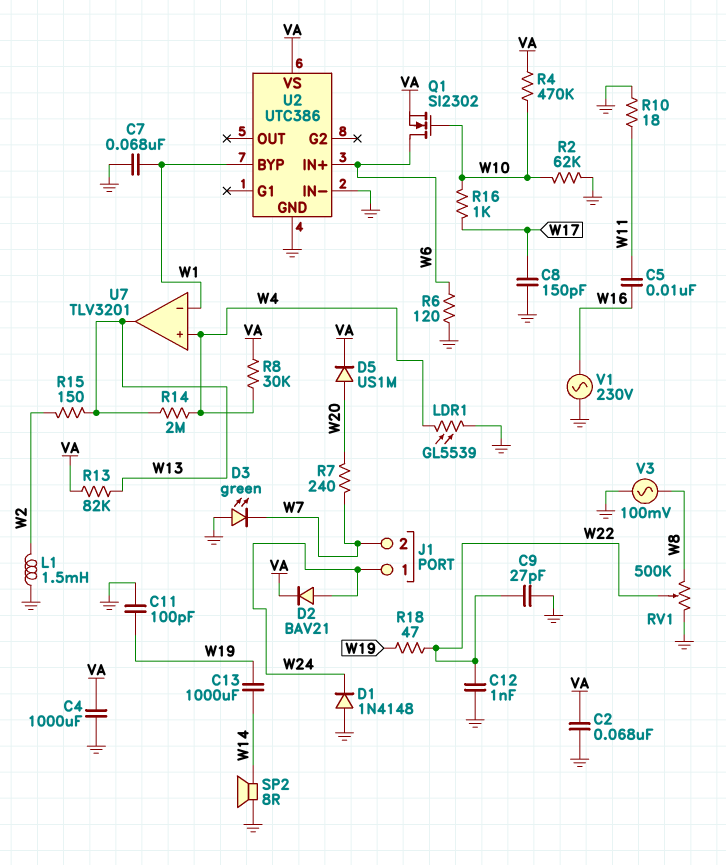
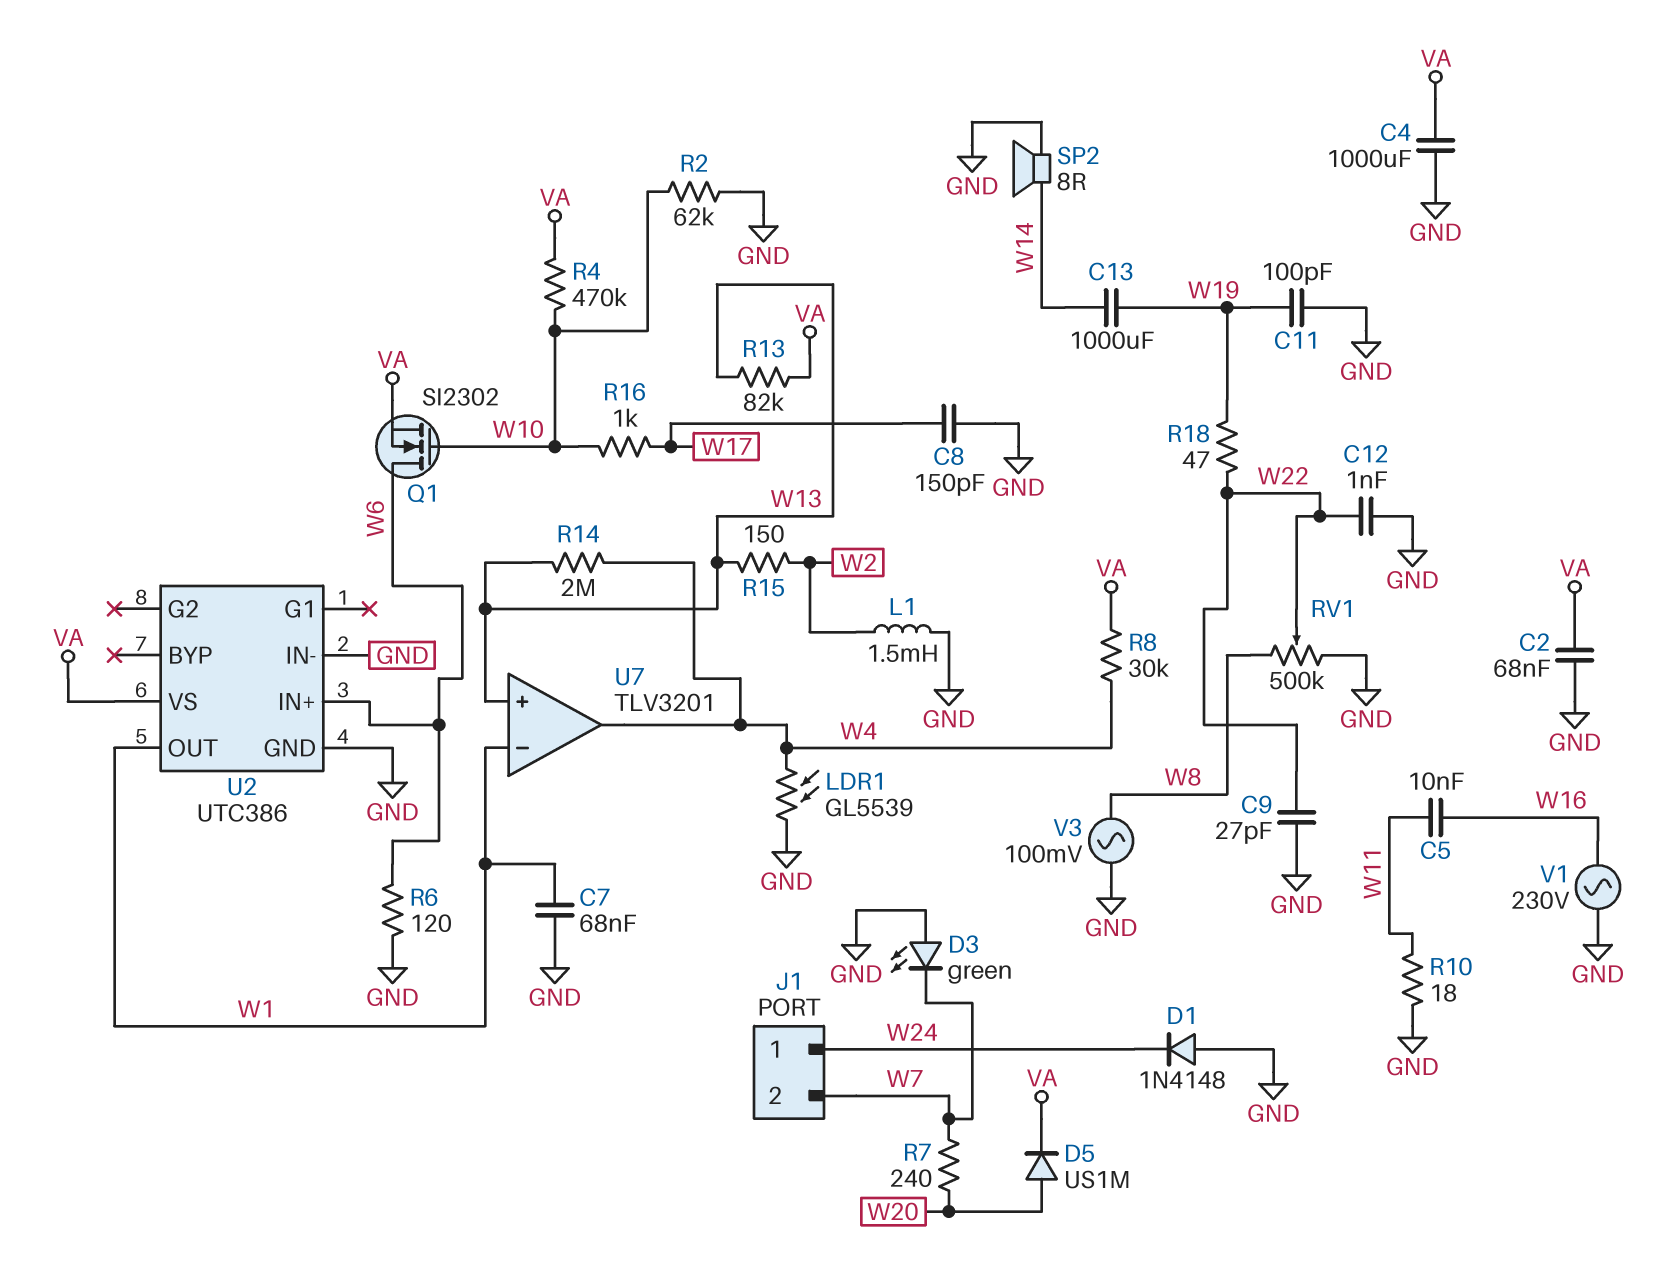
D2: diode BAV21 (A W24, K VA) -> none
U2 pin BYP: W1 -> none
U2 pin OUT: none -> W1
U7 pin in+: W4 -> W13
U7 pin out: W13 -> W4

